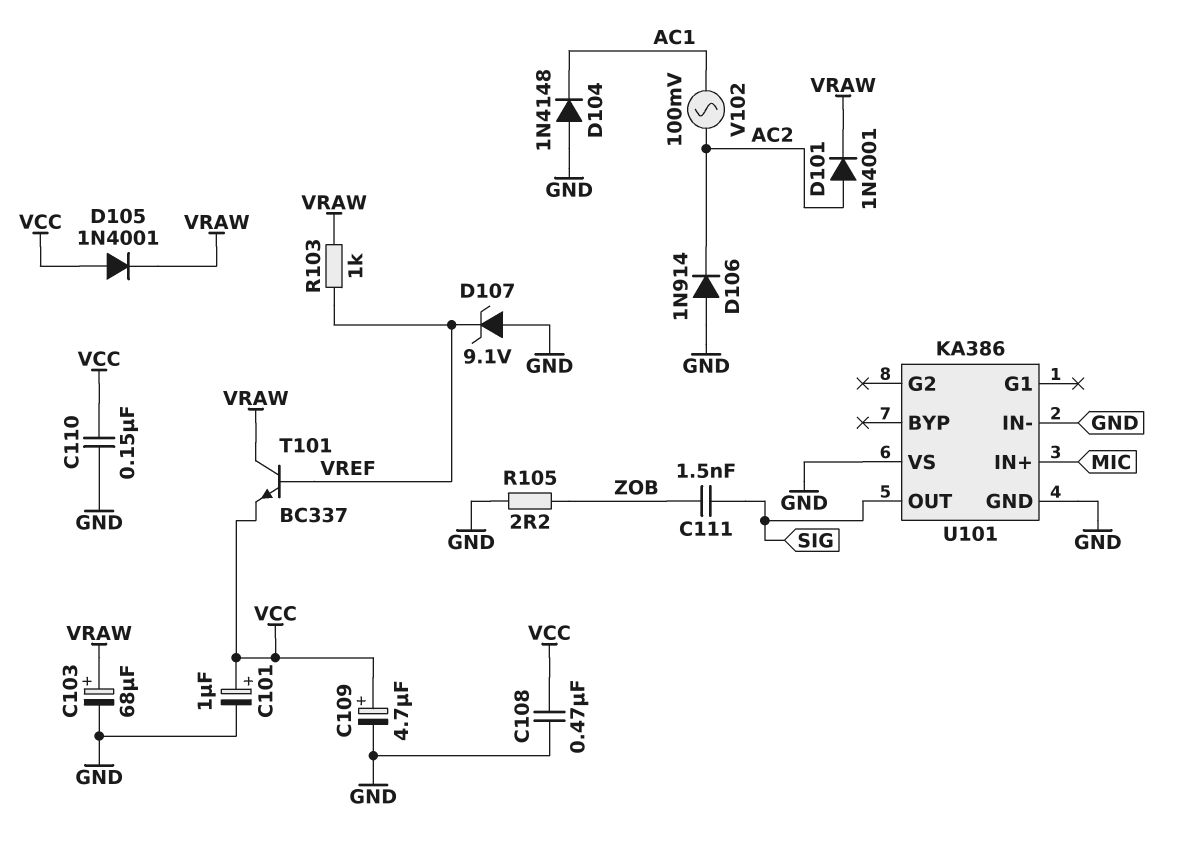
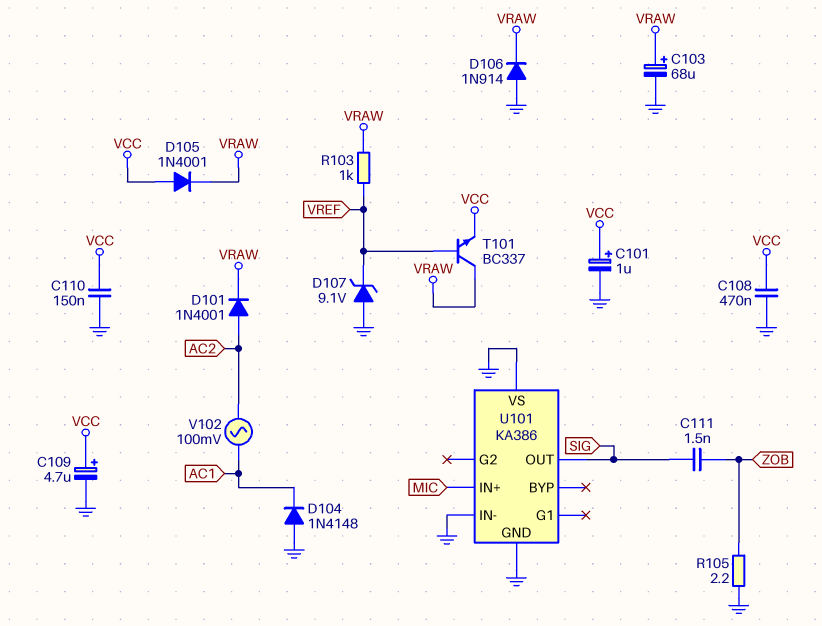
D106: diode 1N914 (A GND, K AC2) -> diode 1N914 (A GND, K VRAW)

